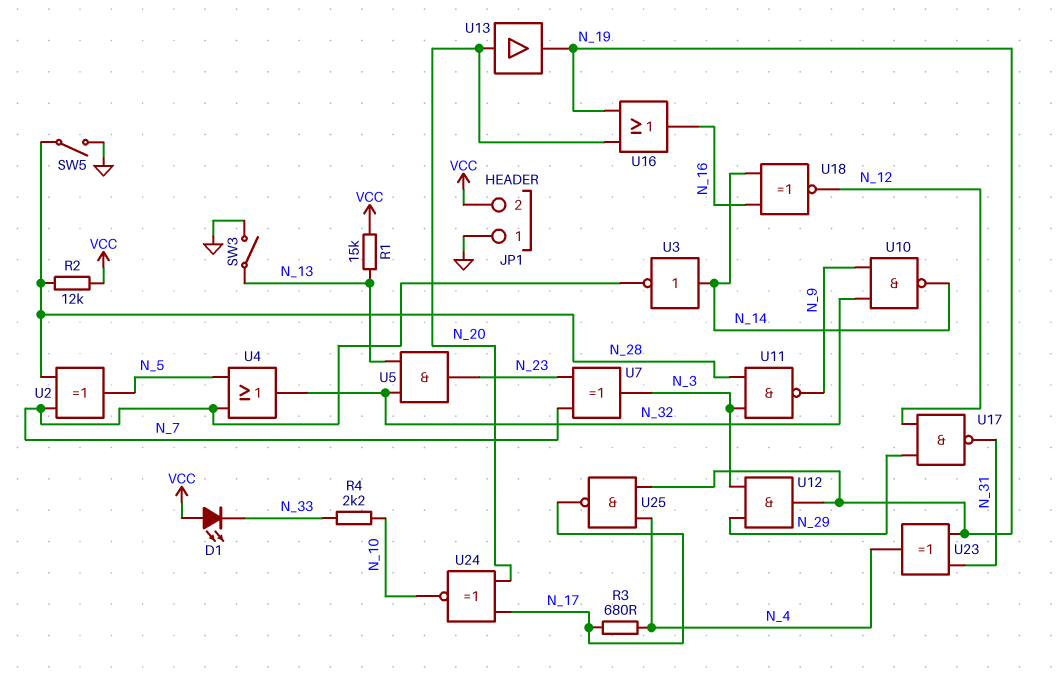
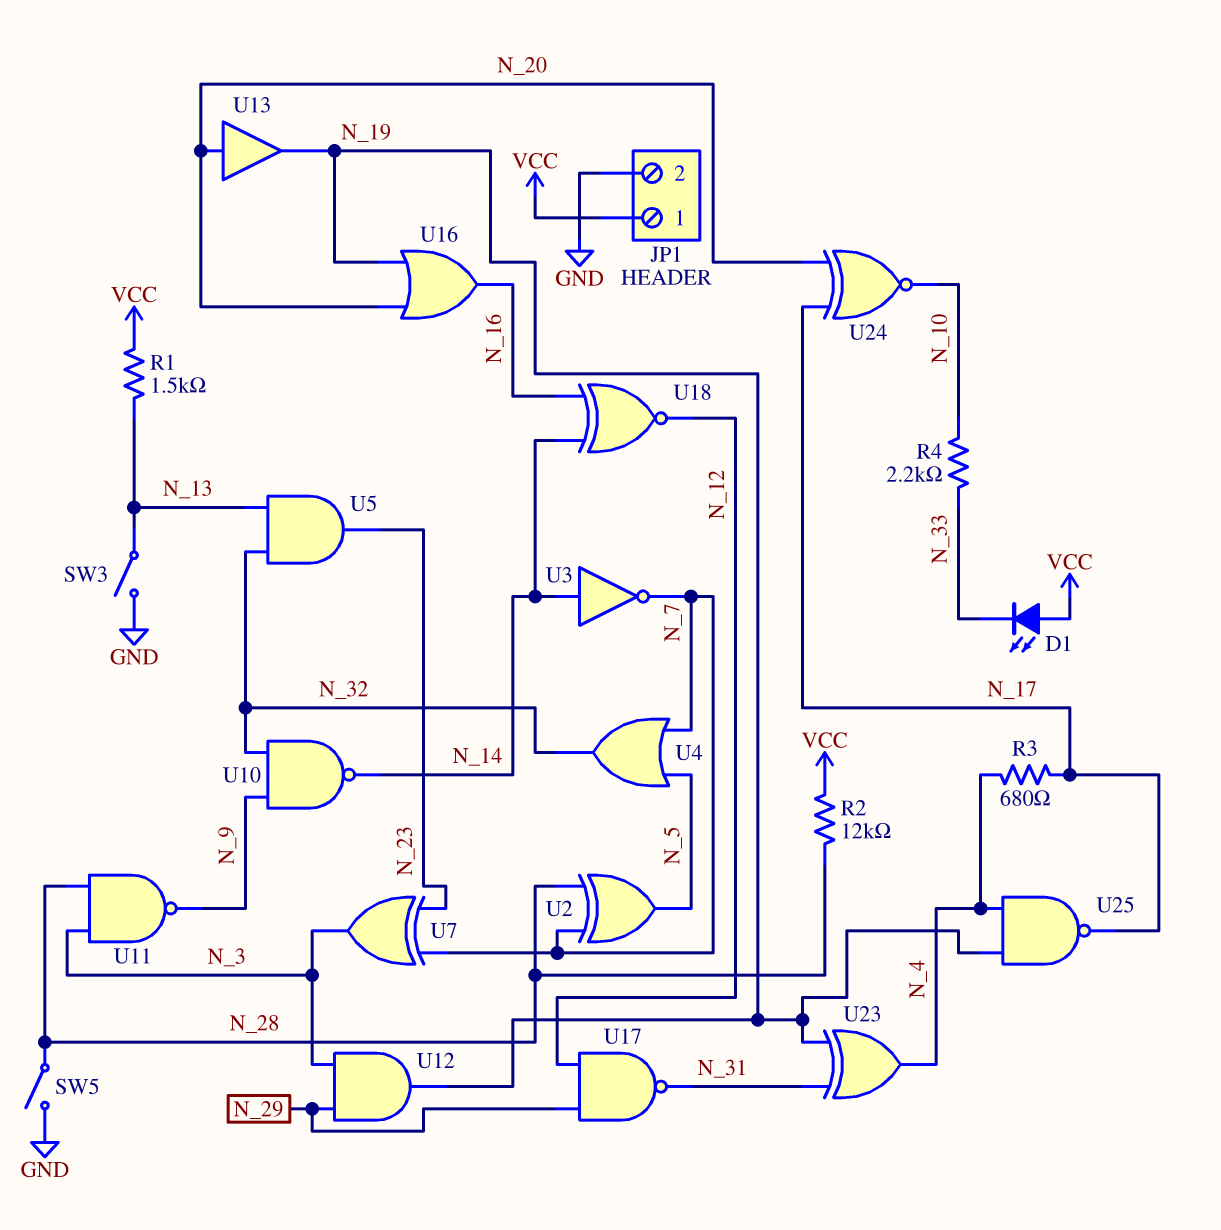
JP1 pin 1: GND -> VCC
JP1 pin 2: VCC -> GND
R1: 15k (N_13, VCC) -> 1.5k (N_13, VCC)

